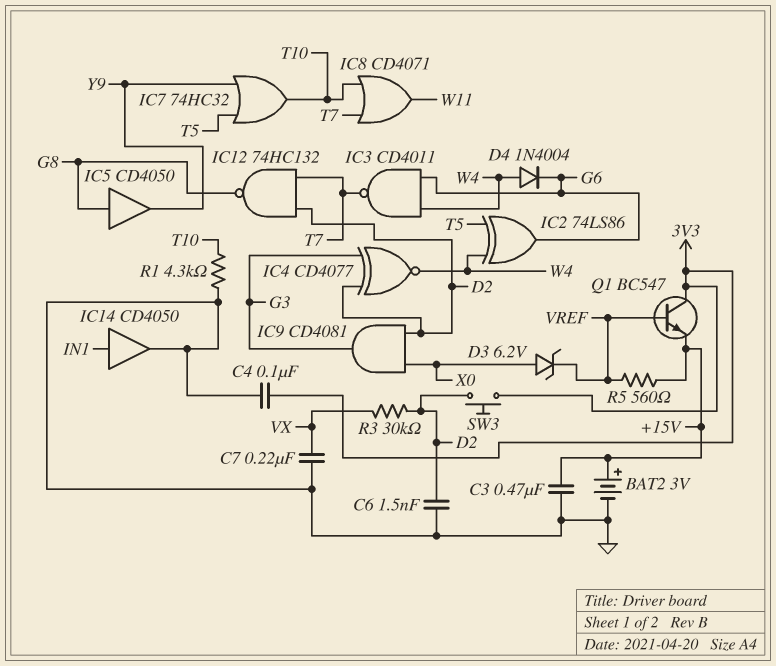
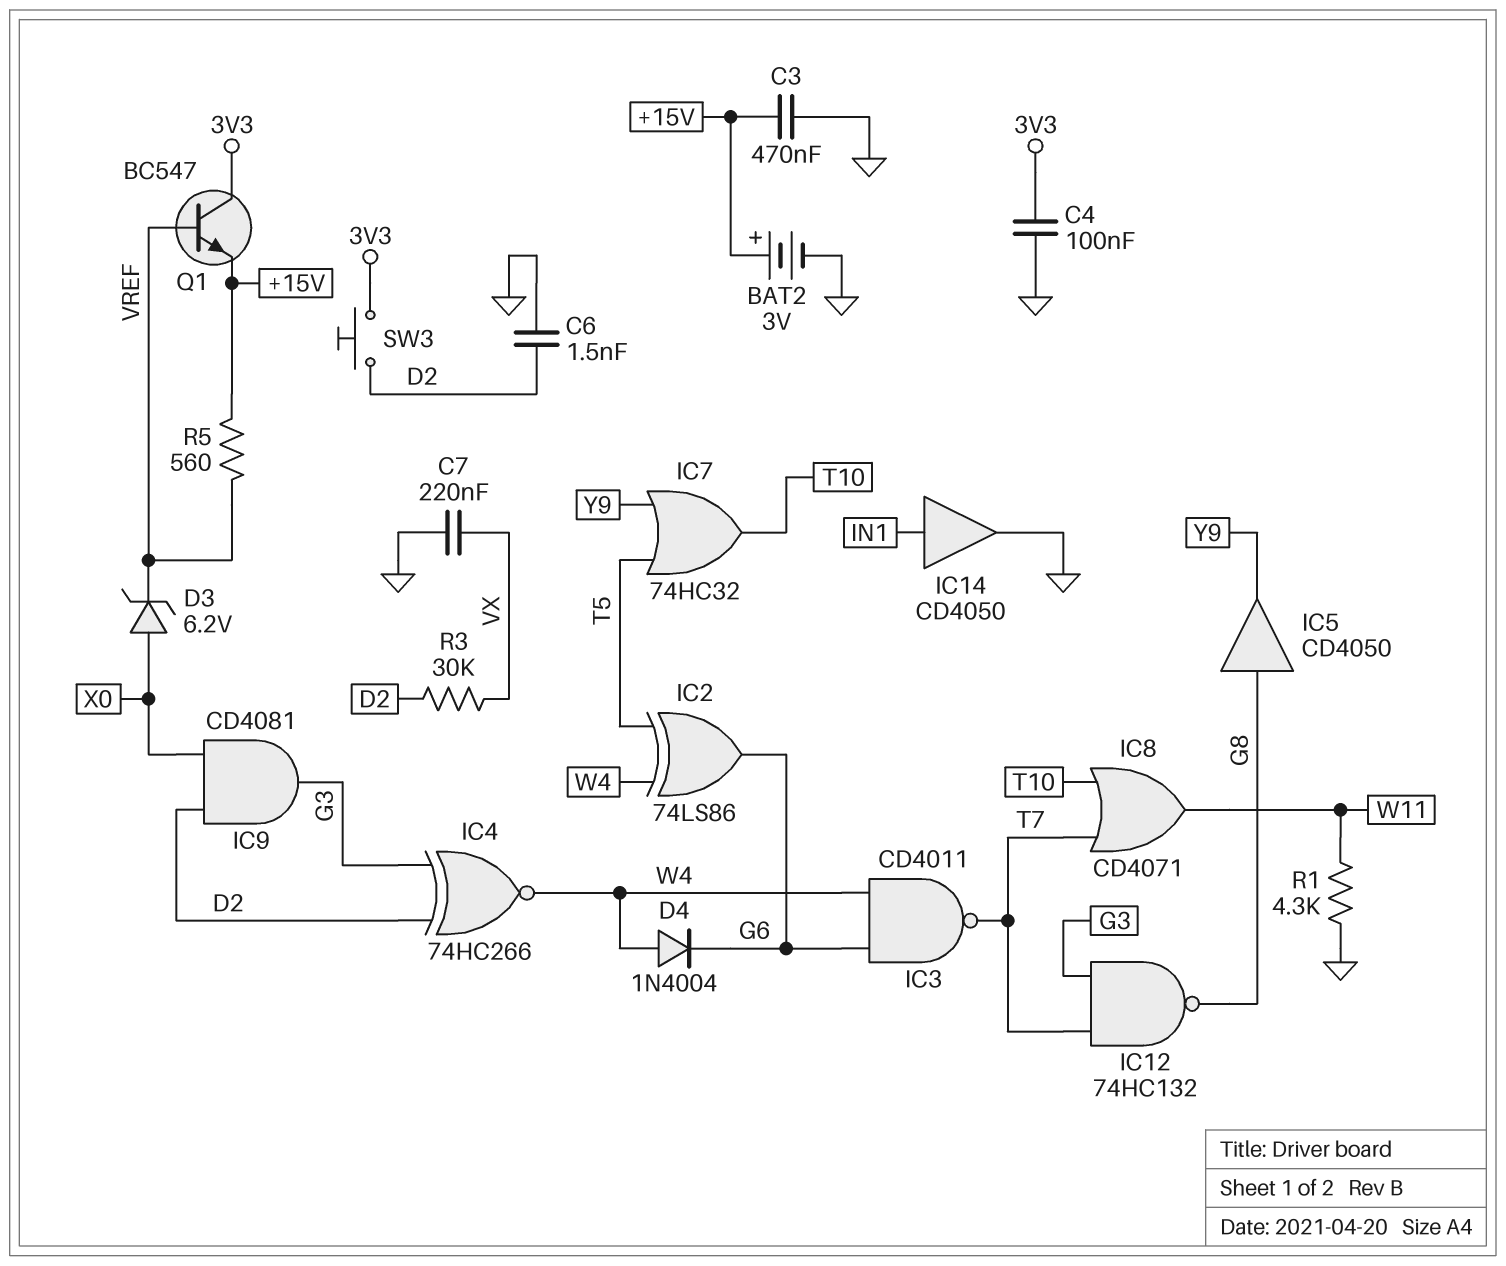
IC4: XNOR CD4077 (in D2, in G3, out W4) -> XNOR 74HC266 (in D2, in G3, out W4)
IC12: NAND 74HC132 (in D2, in T7, out G8) -> NAND 74HC132 (in G3, in T7, out G8)
R1: 4.3k (GND, T10) -> 4.3k (GND, W11)

